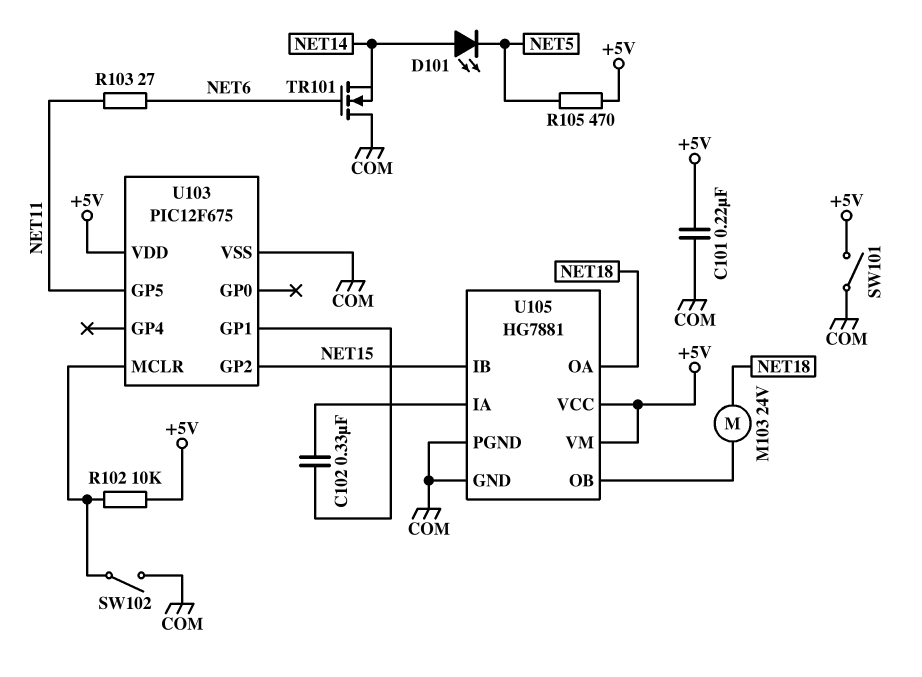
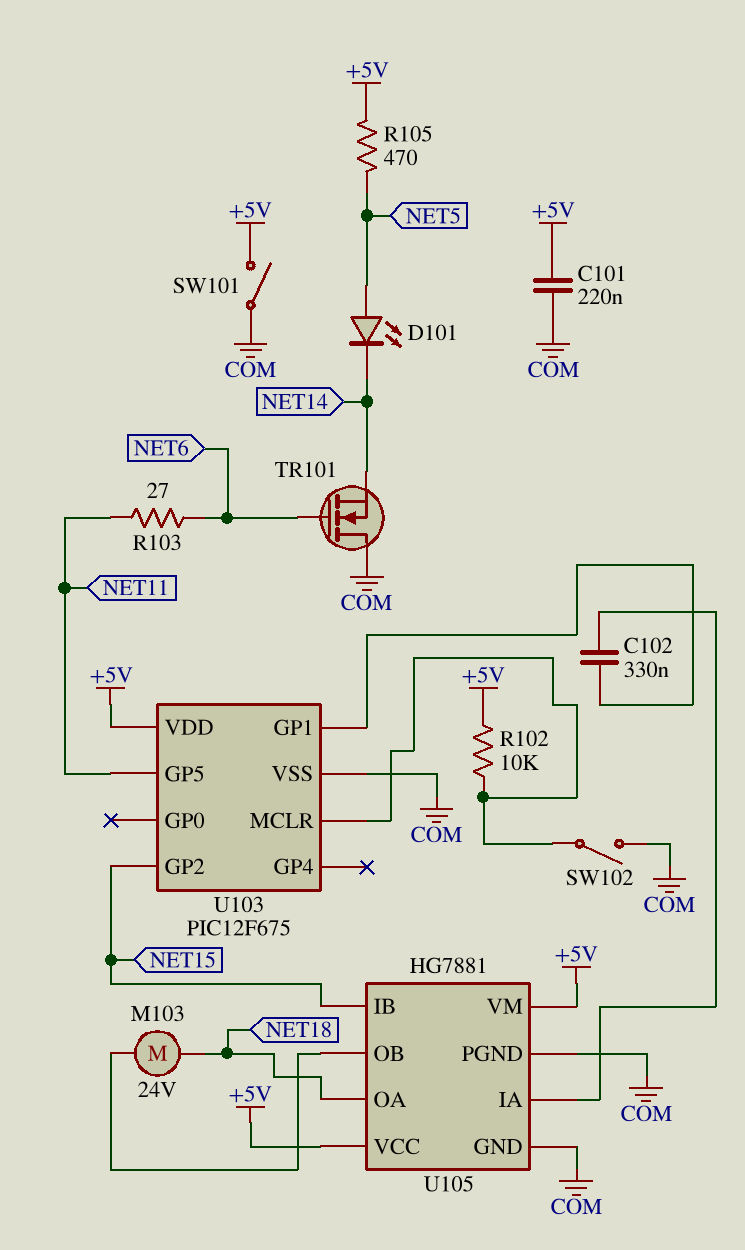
D101: LED (A NET14, K NET5) -> LED (A NET5, K NET14)

